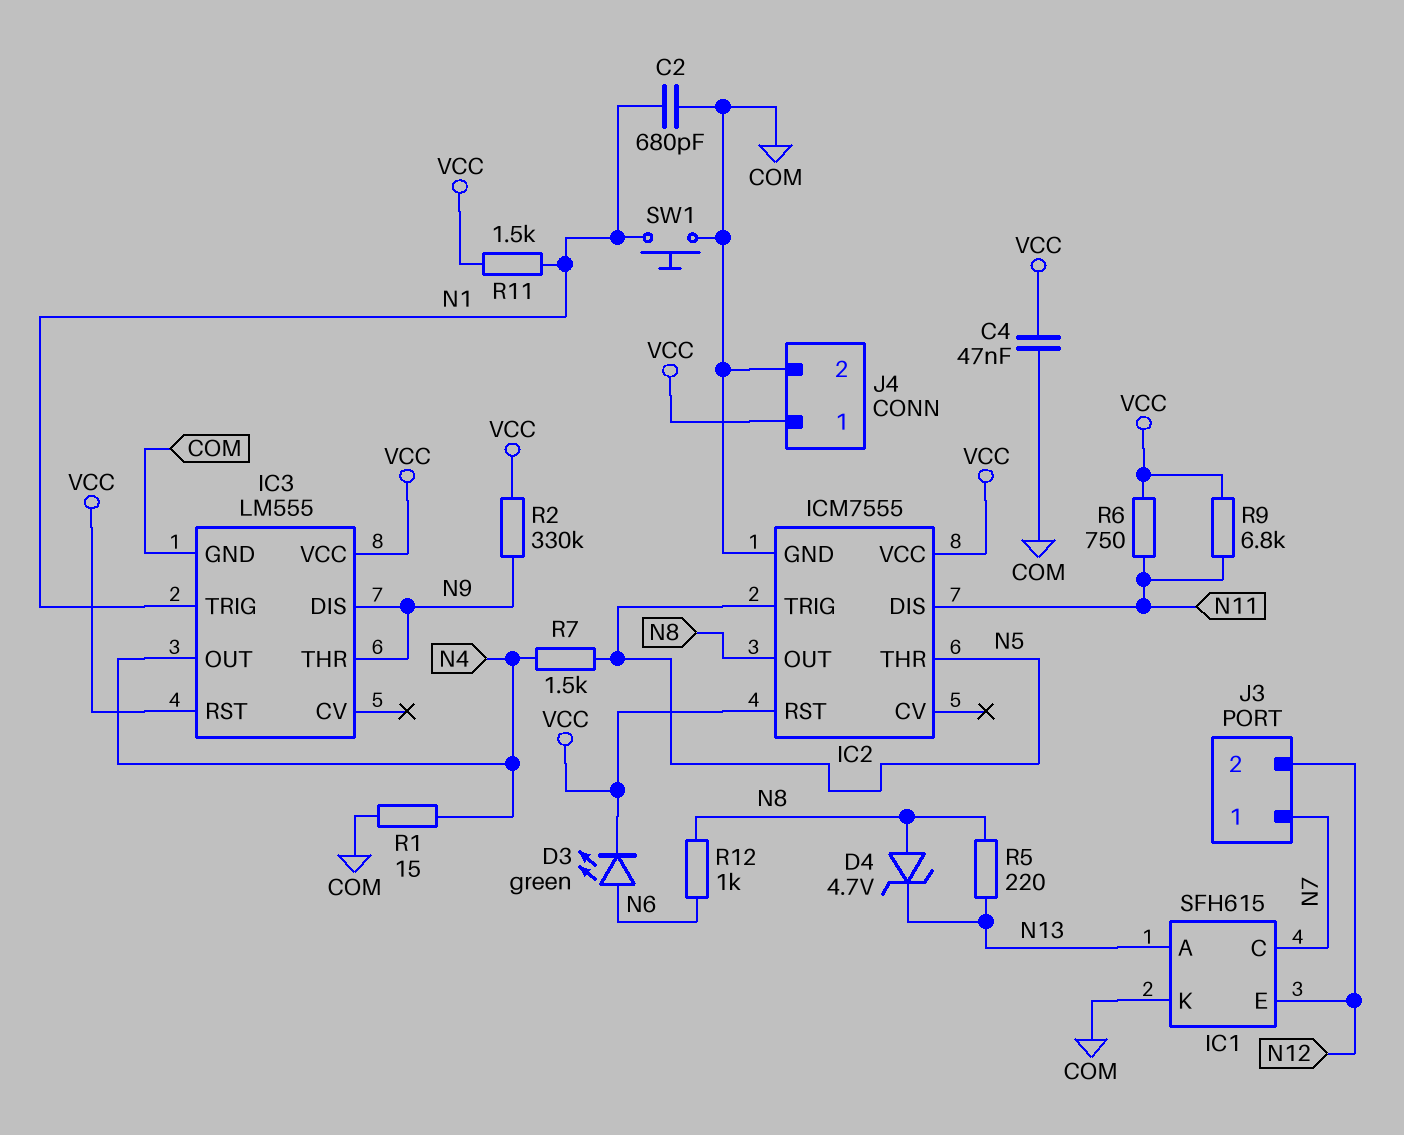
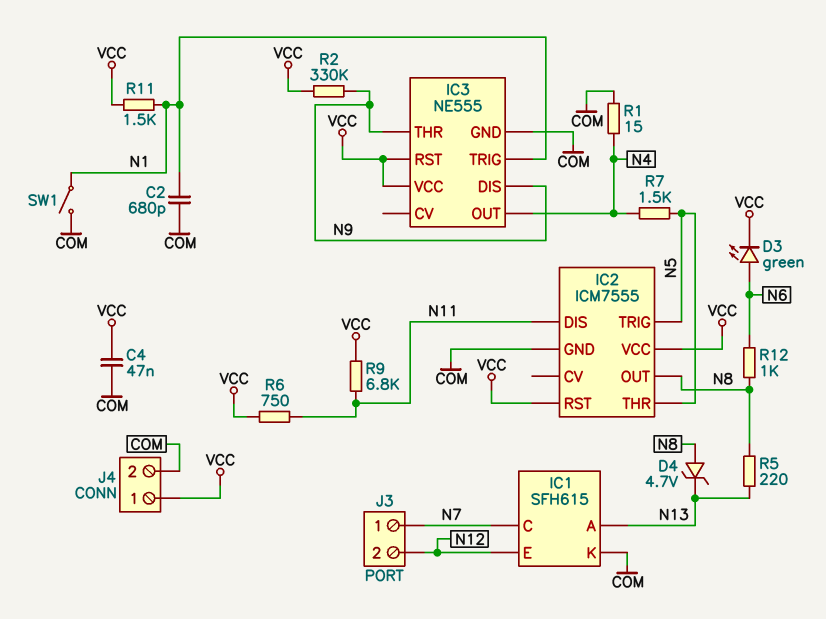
IC3: LM555 -> NE555
SW1: button (COM, N1) -> switch (COM, N1)

